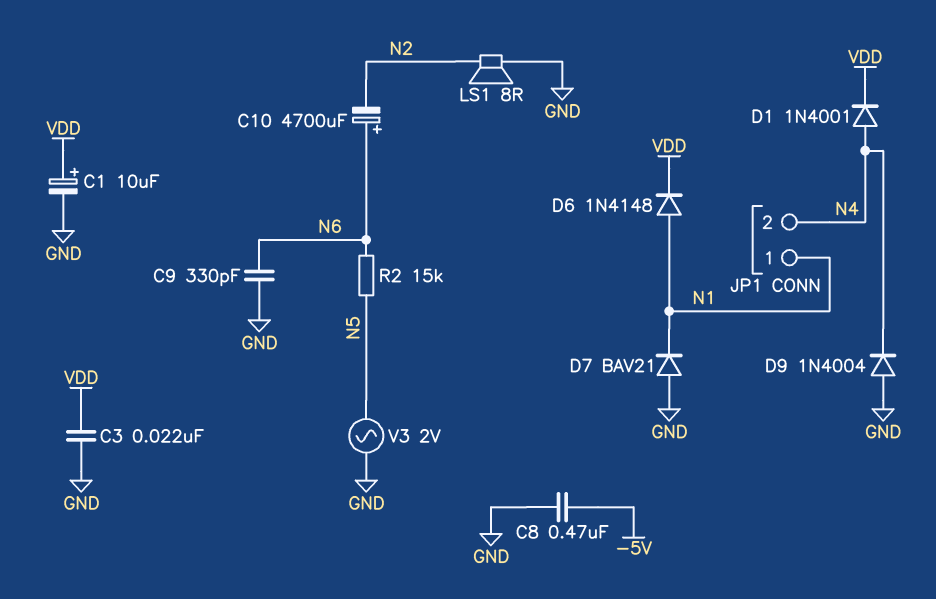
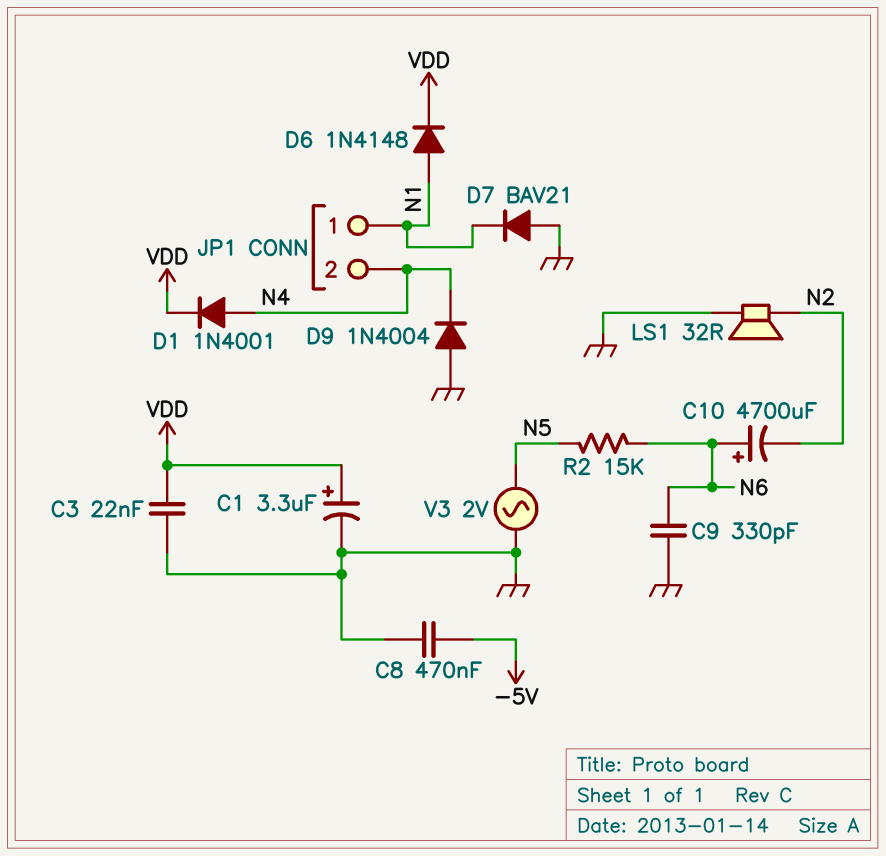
C1: 10uF (plus VDD, minus GND) -> 3.3uF (plus VDD, minus GND)
LS1: speaker 8R (GND, N2) -> speaker 32R (GND, N2)

